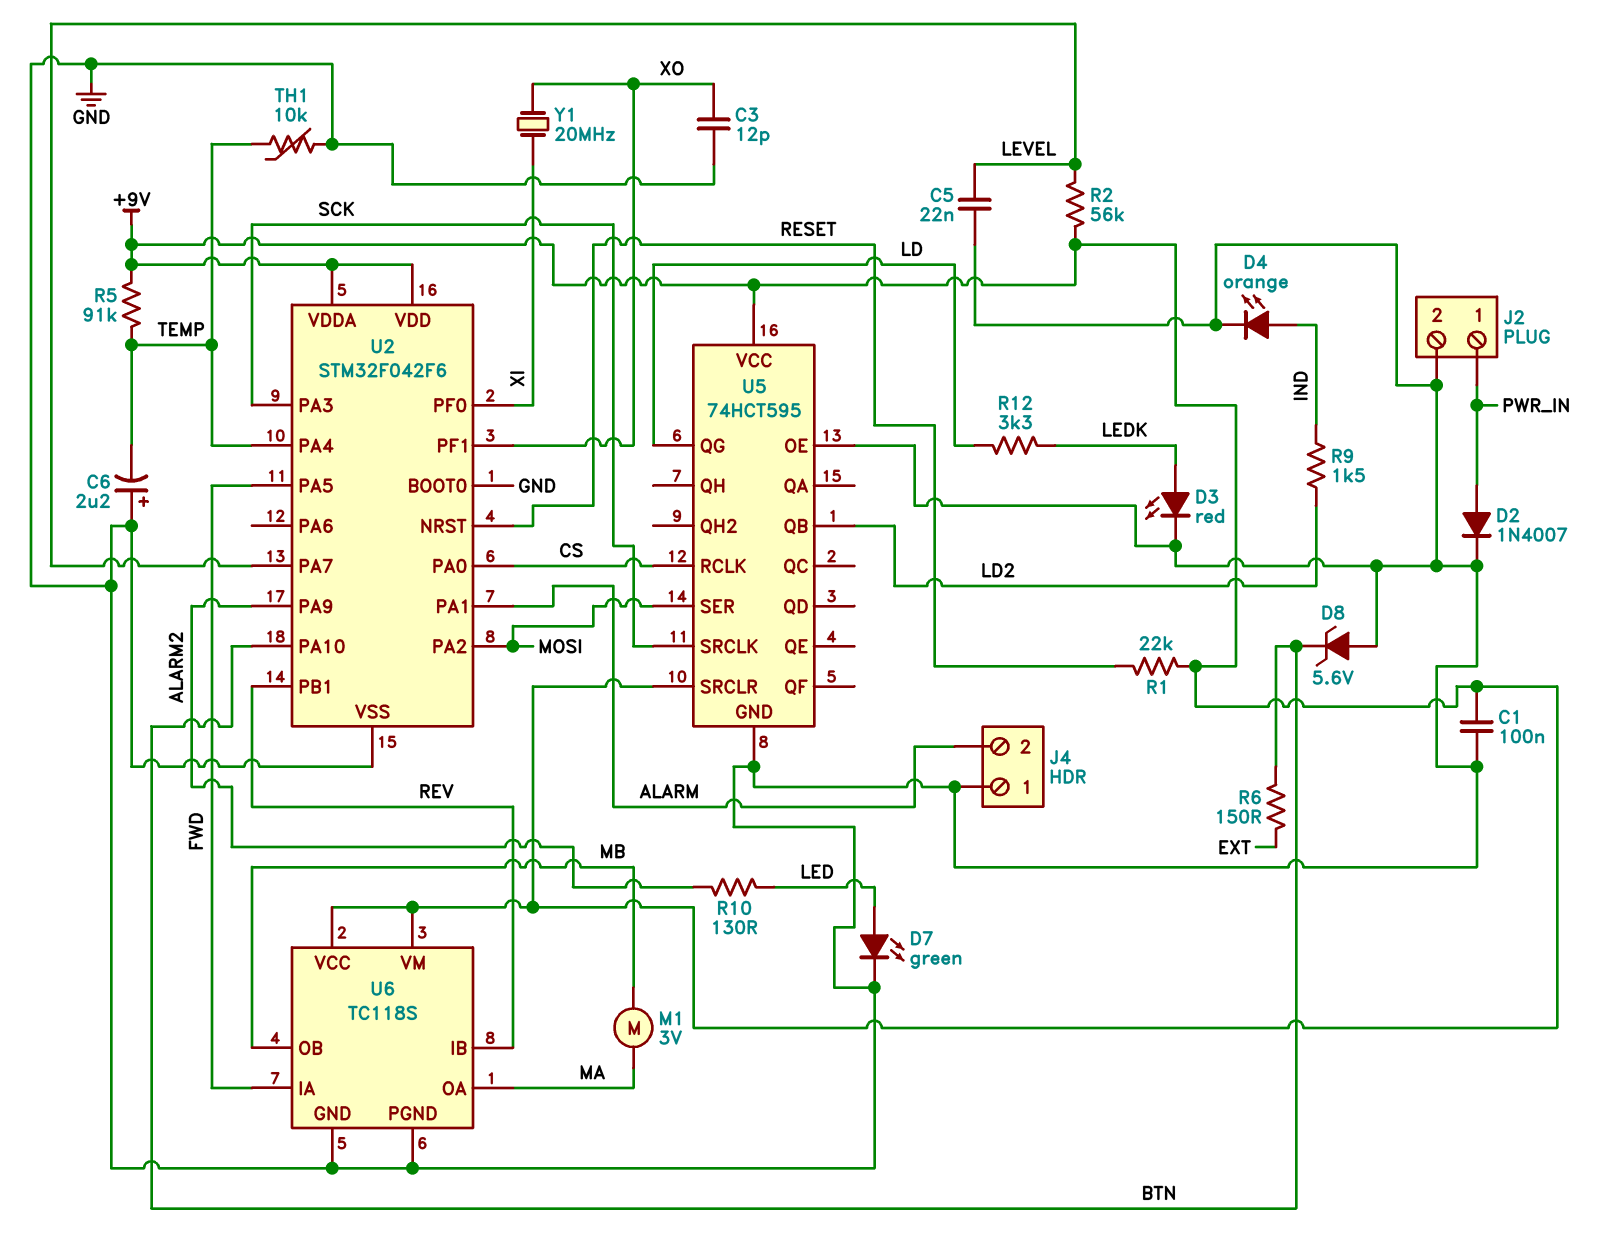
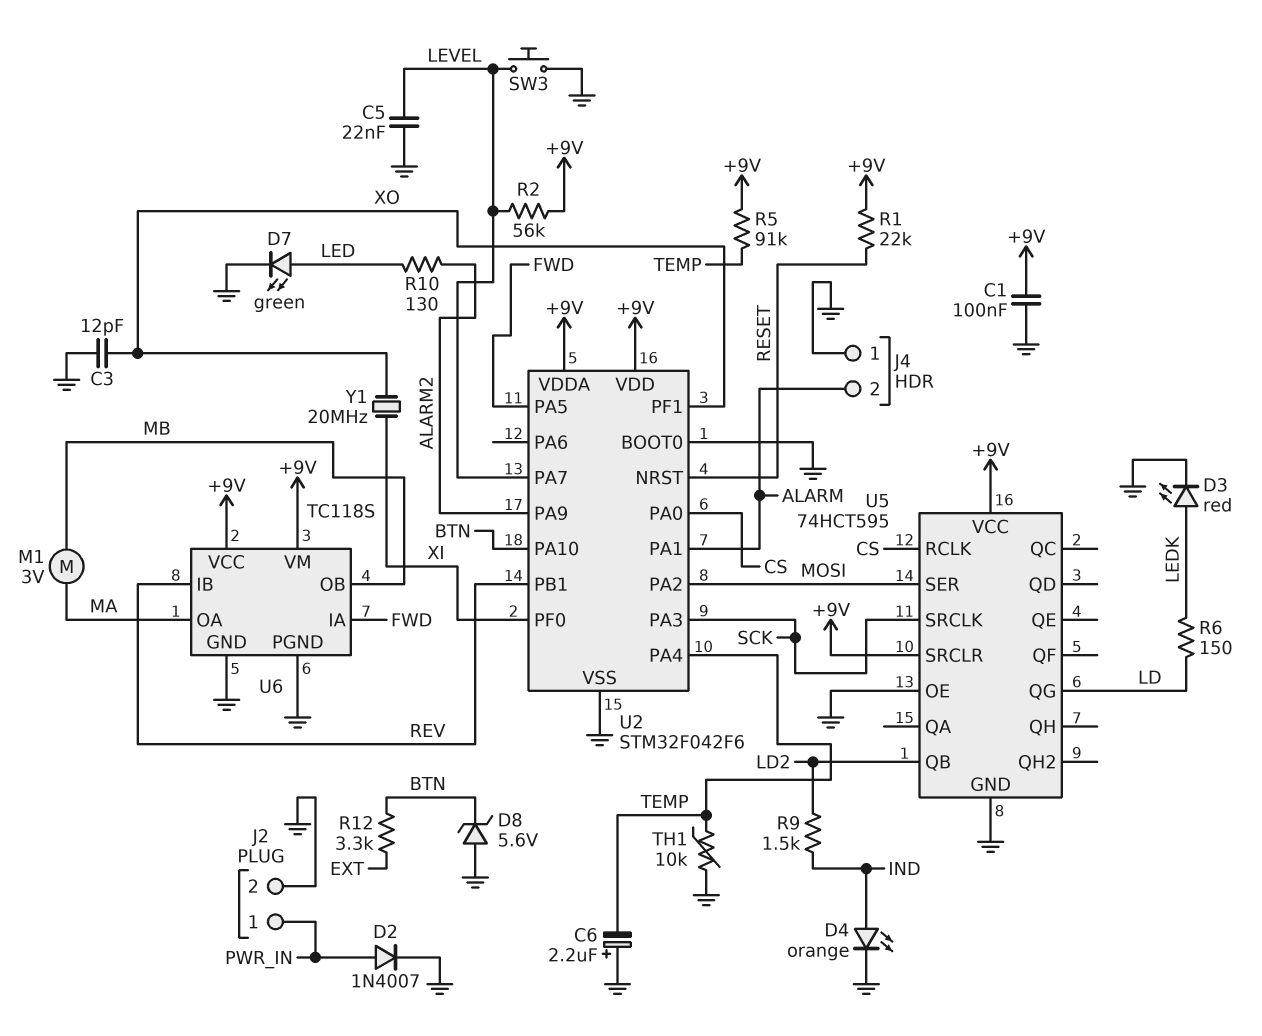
R6: 150 (BTN, EXT) -> 150 (LD, LEDK)
R12: 3.3k (LD, LEDK) -> 3.3k (BTN, EXT)
SW3: none -> button (GND, LEVEL)

